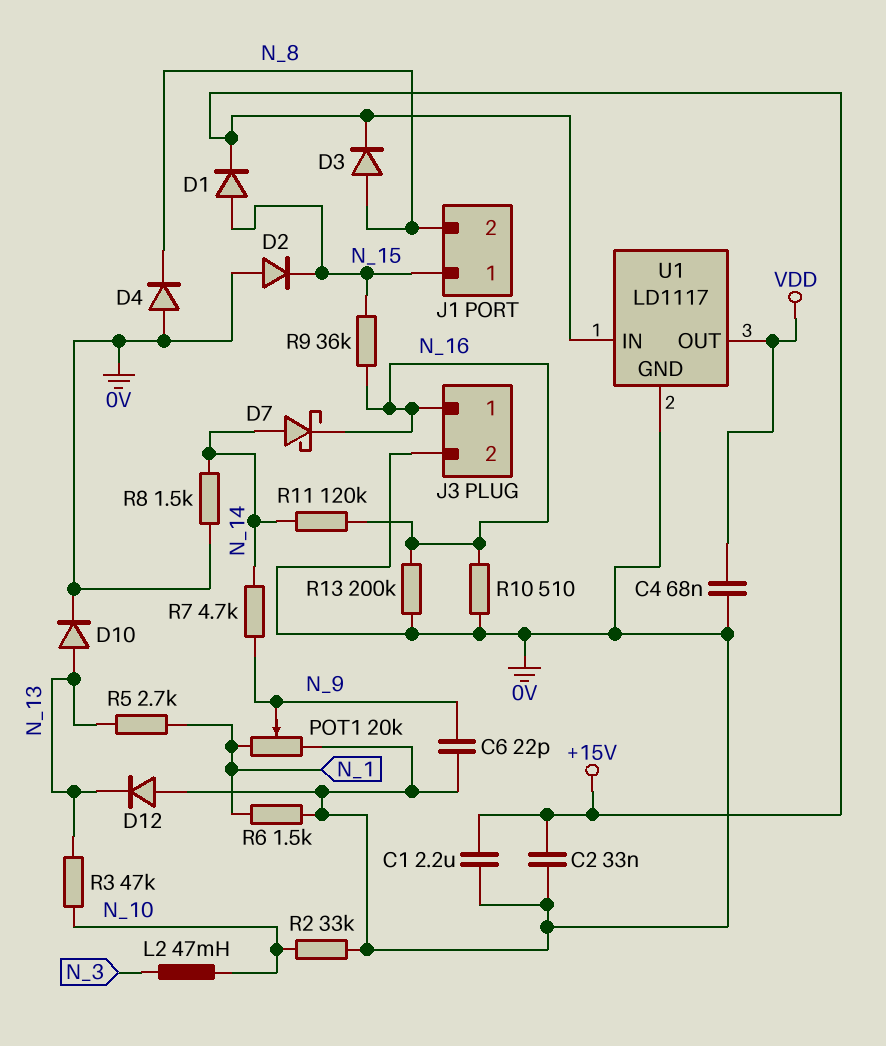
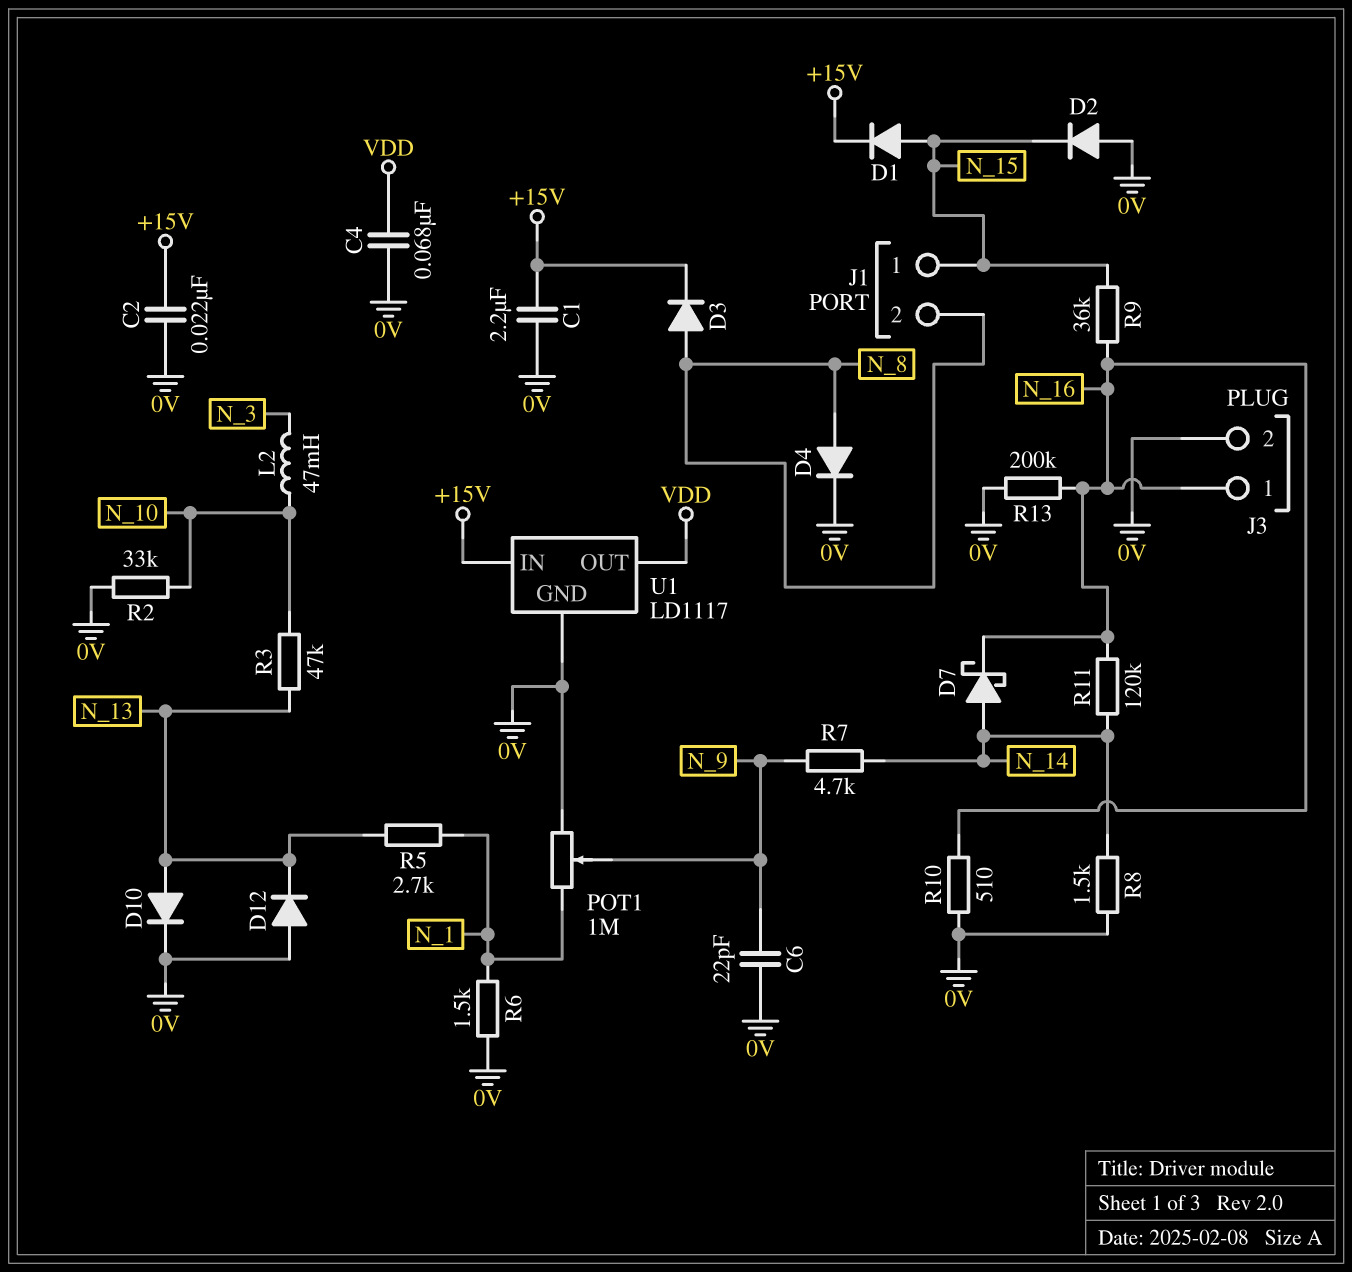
C2: 33nF (+15V, 0V) -> 22nF (+15V, 0V)
D4: diode (A 0V, K N_8) -> diode (A N_8, K 0V)
POT1: 20k (0V, N_1, wiper N_9) -> 1M (0V, N_1, wiper N_9)

